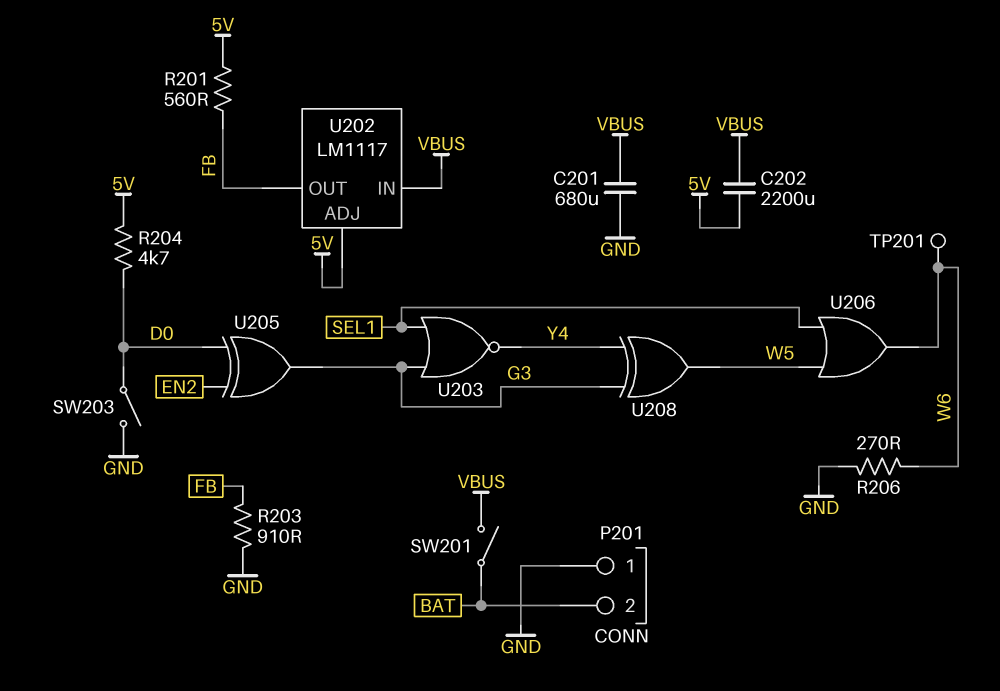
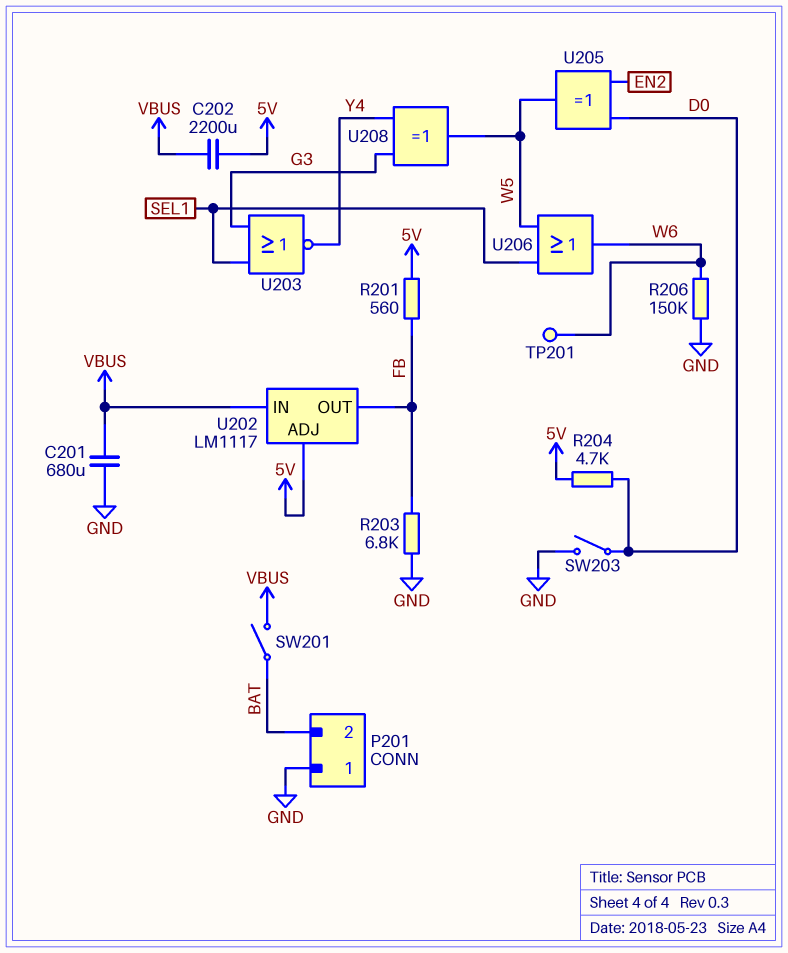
R203: 910 (FB, GND) -> 6.8k (FB, GND)
R206: 270 (GND, W6) -> 150k (GND, W6)
U205: XOR (in D0, in EN2, out G3) -> XOR (in D0, in EN2, out W5)

